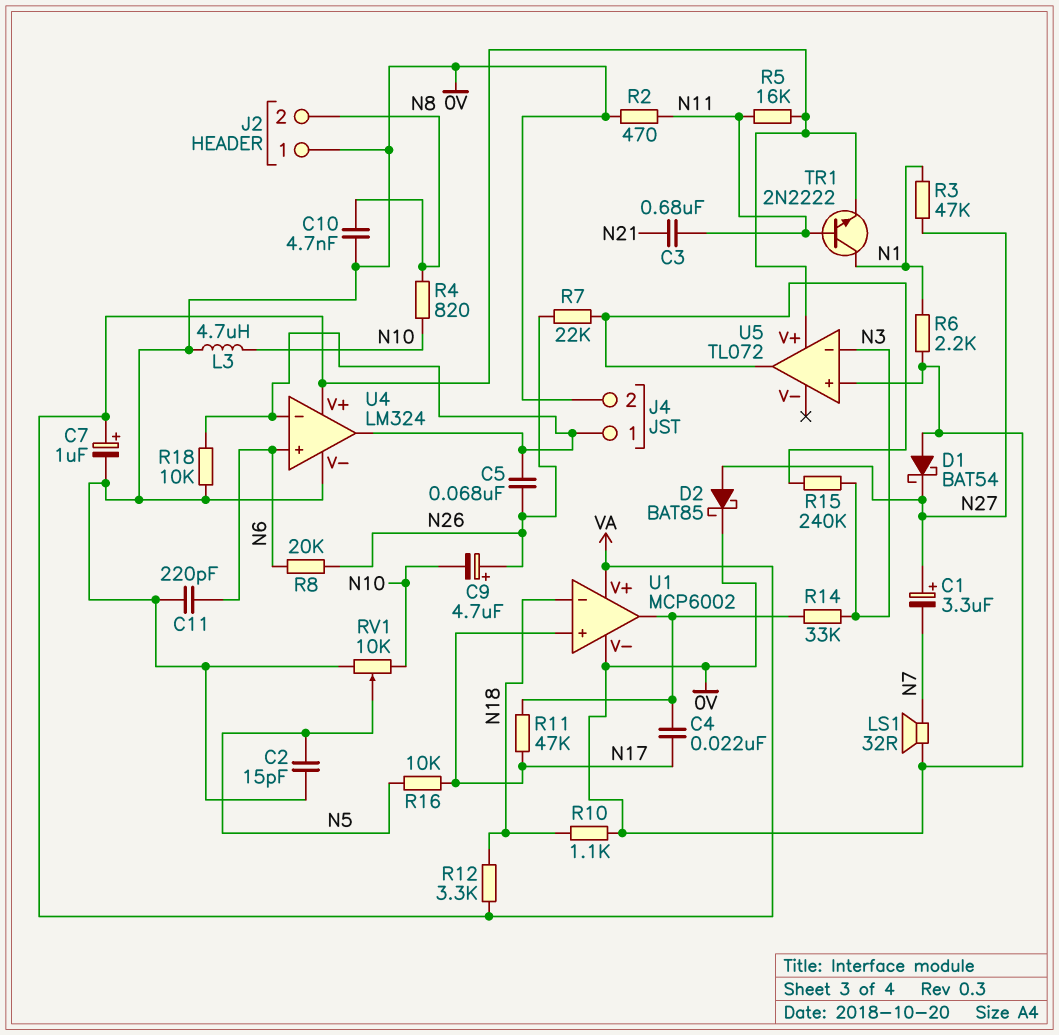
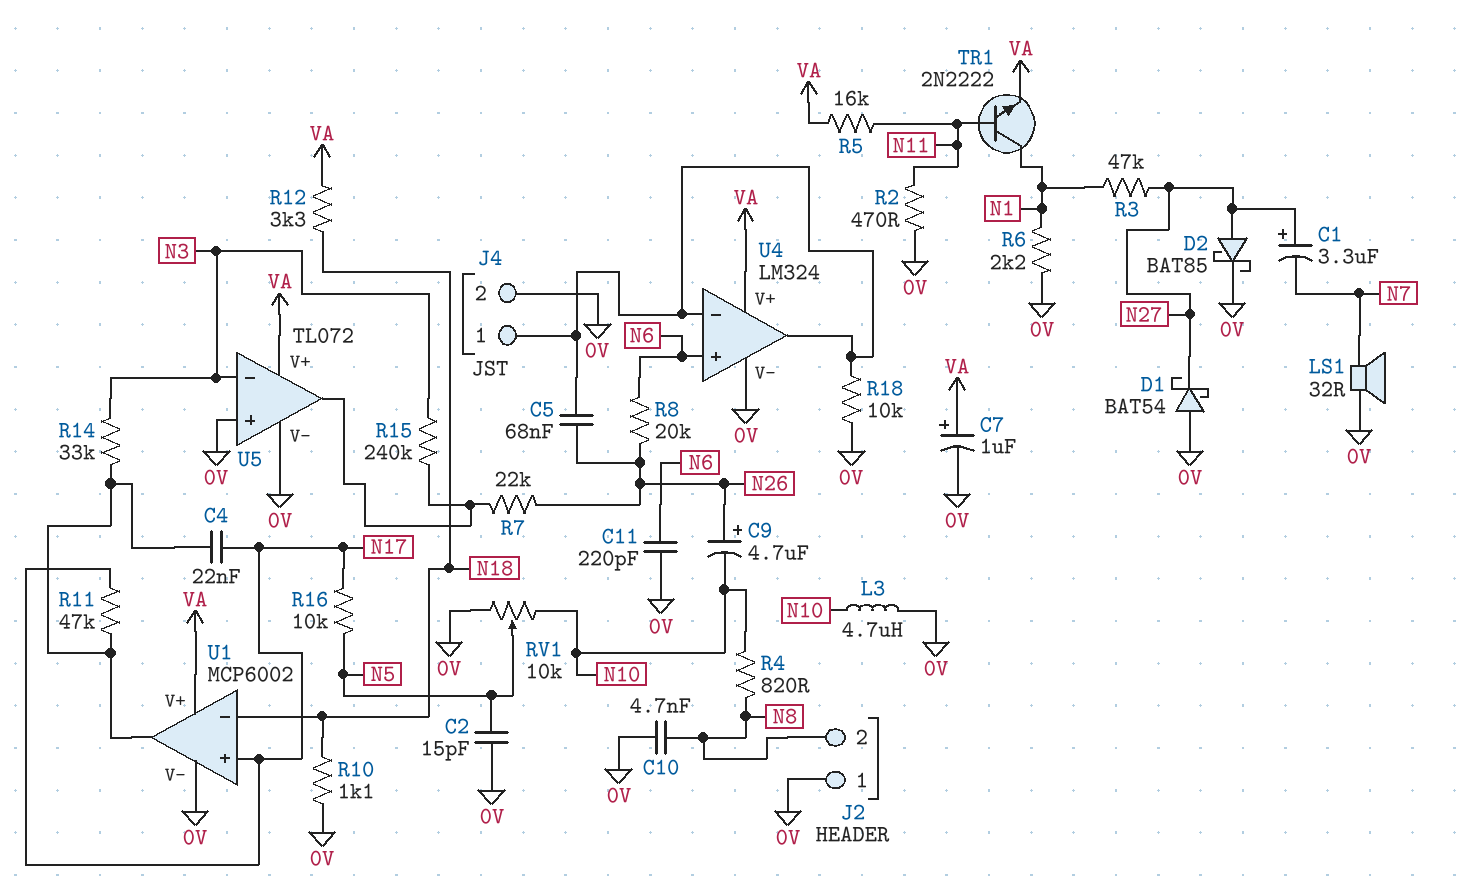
C3: 680nF (N11, N21) -> none
U5 pin V-: none -> 0V

